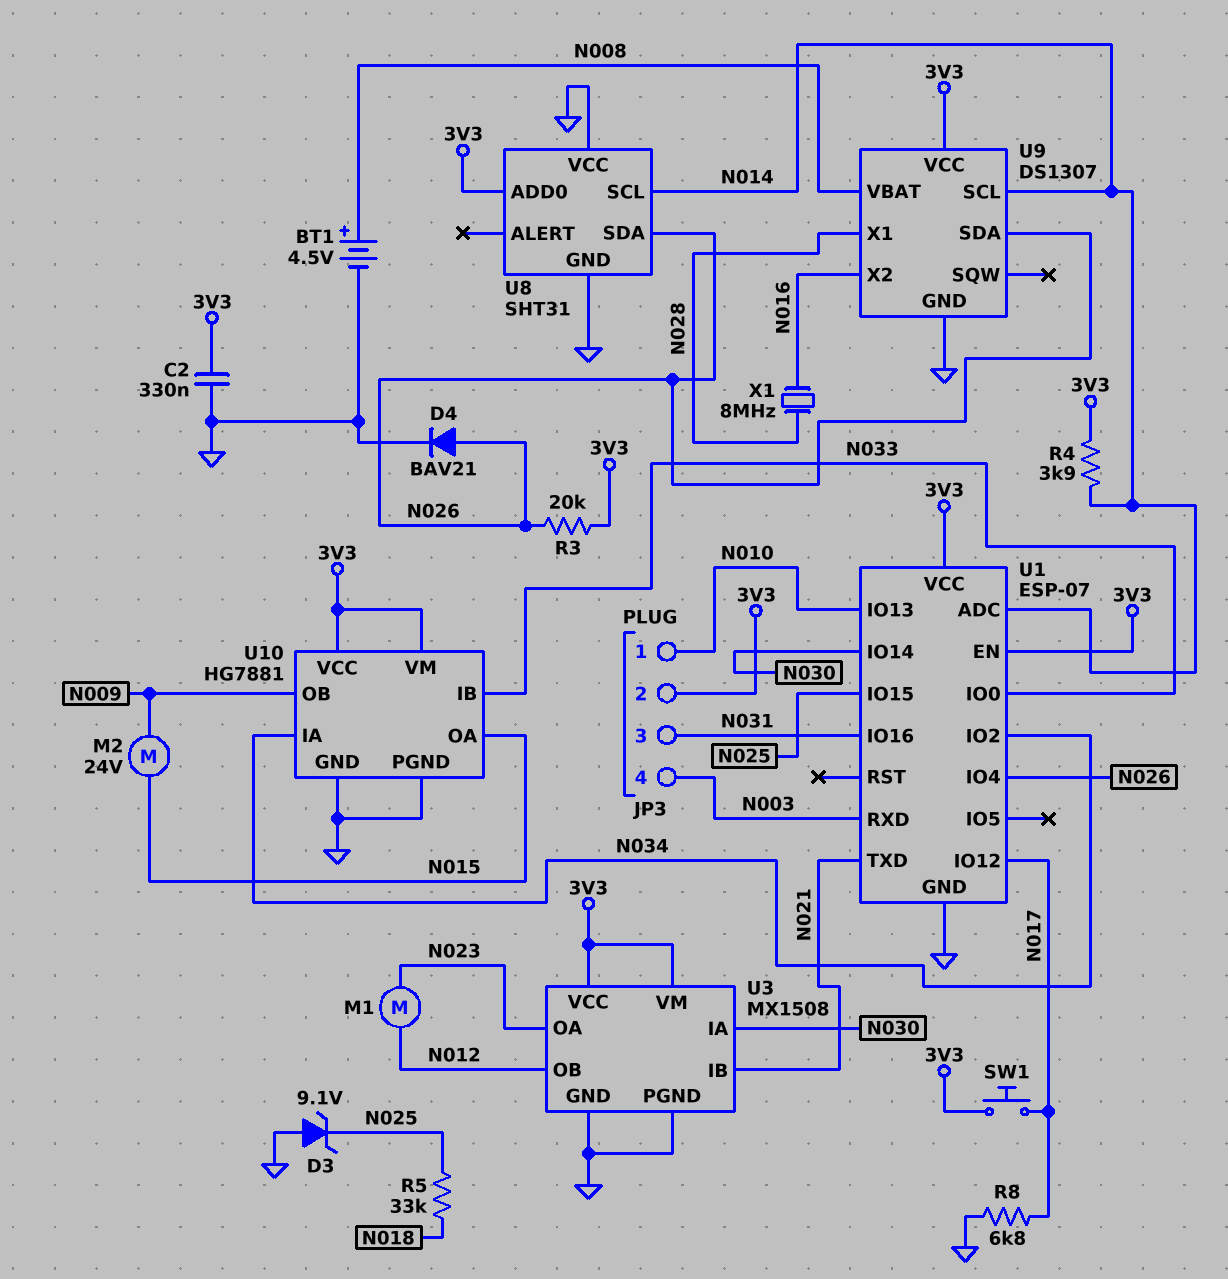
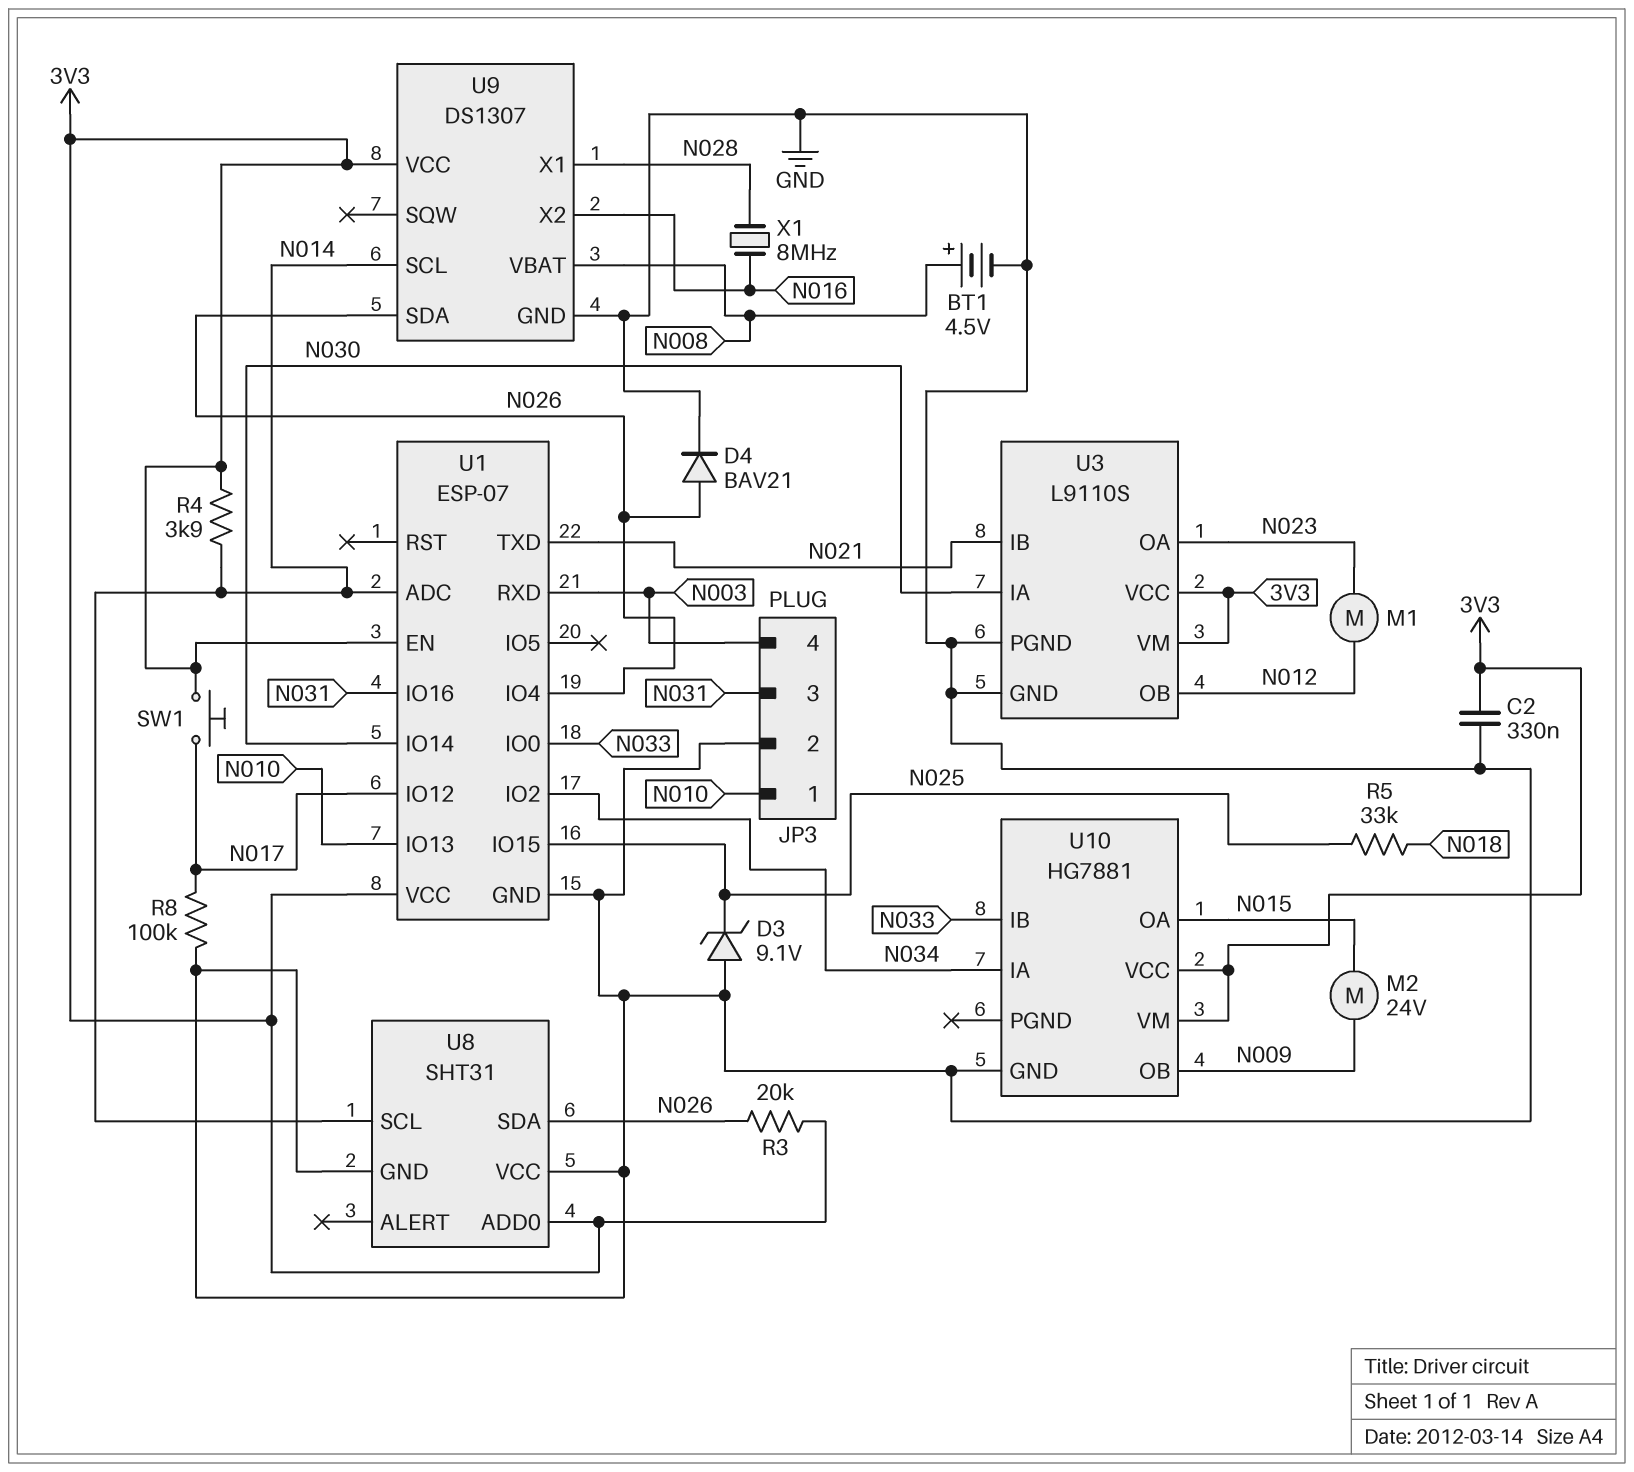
JP3 pin 2: 3V3 -> GND
R8: 6.8k (GND, N017) -> 100k (GND, N017)
U3: MX1508 -> L9110S
U10 pin PGND: GND -> none

